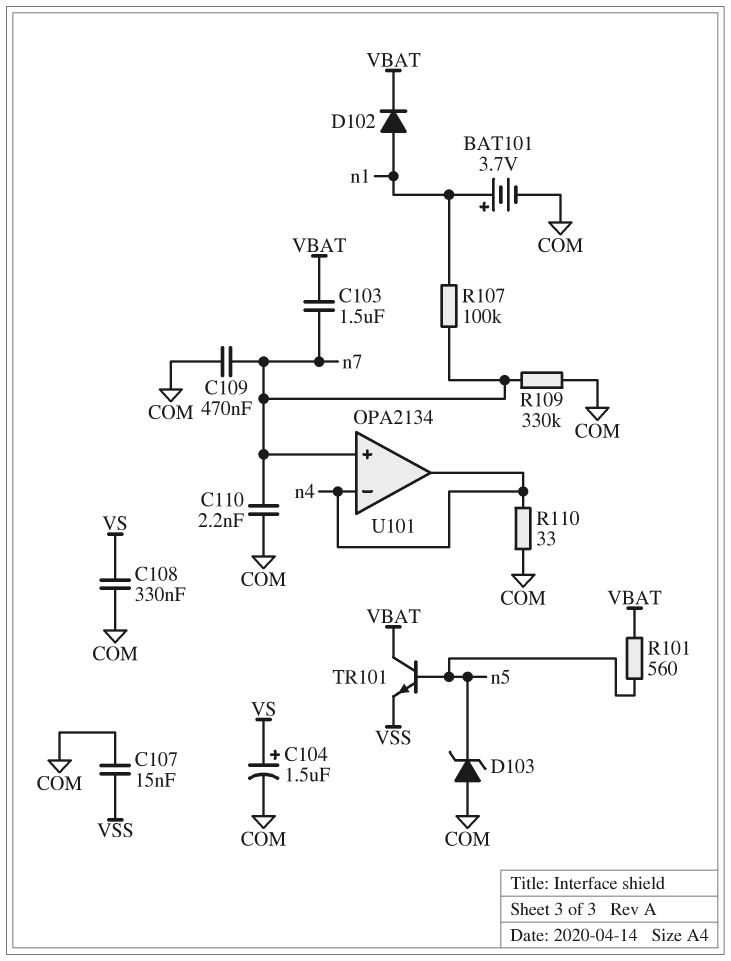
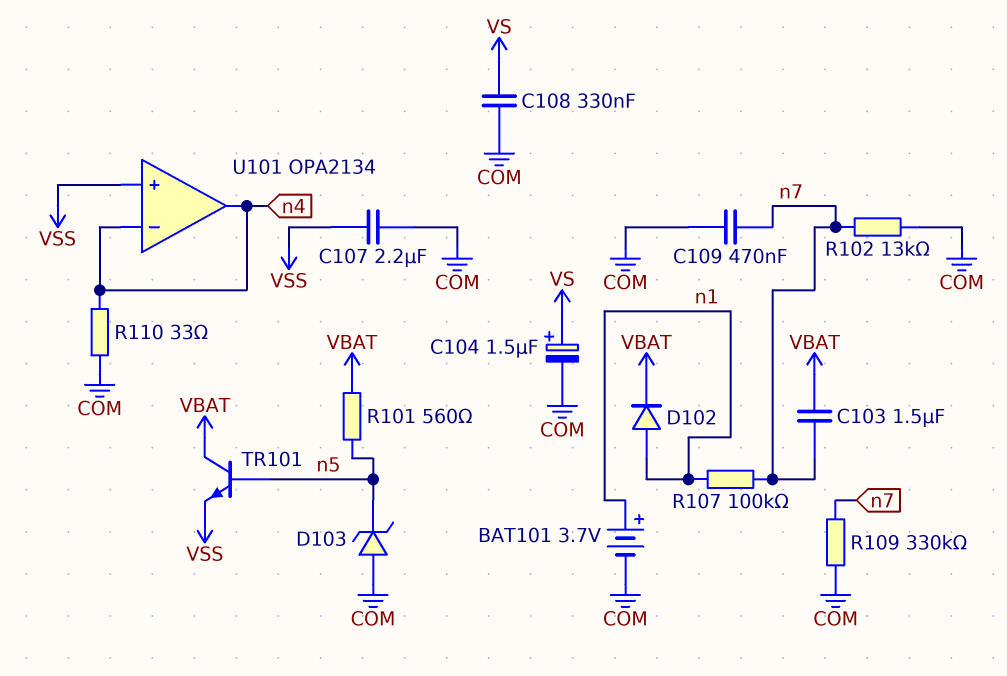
C107: 15nF (COM, VSS) -> 2.2uF (COM, VSS)
C110: 2.2nF (COM, n7) -> none
R102: none -> 13k (COM, n7)
U101 pin in+: n7 -> VSS

